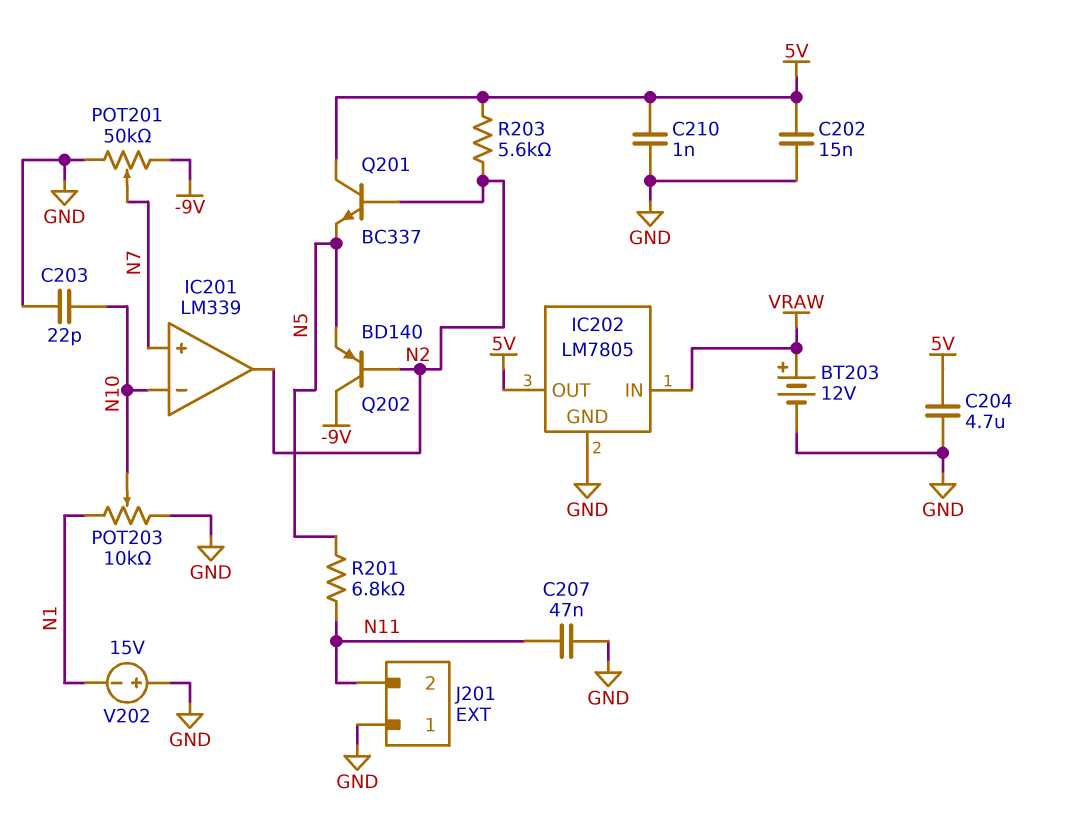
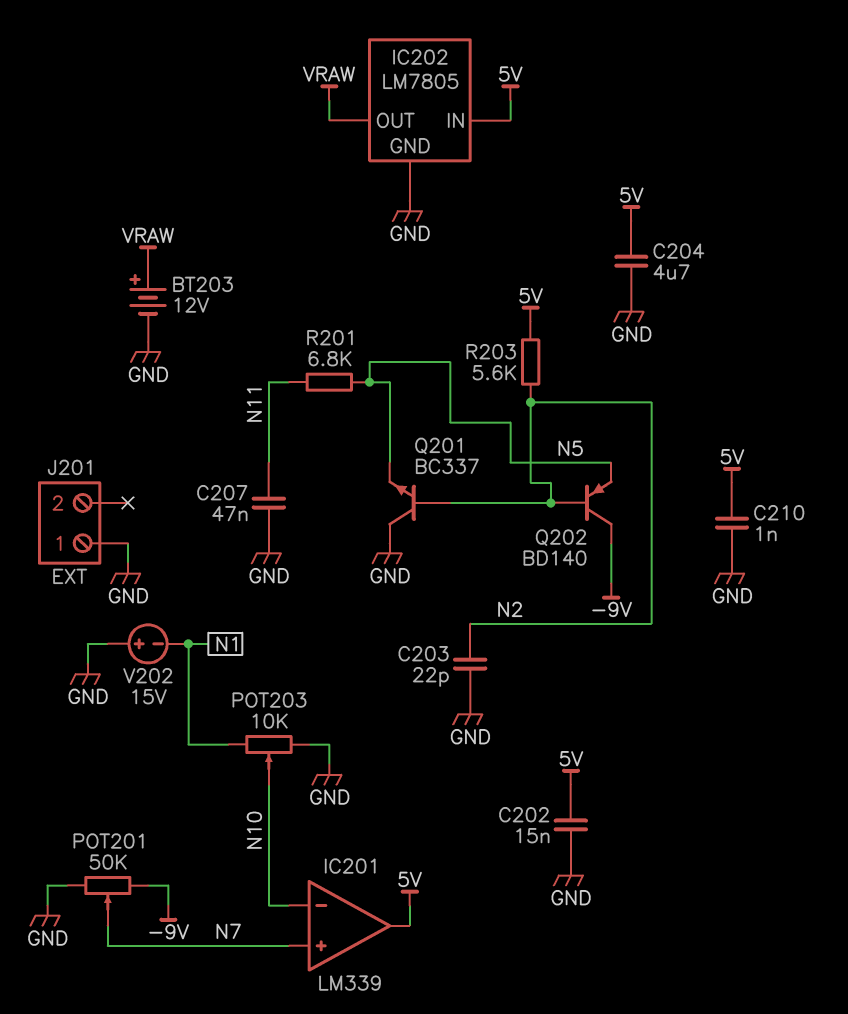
C203: 22pF (GND, N10) -> 22pF (GND, N2)
IC201 pin out: N2 -> 5V
IC202 pin IN: VRAW -> 5V
IC202 pin OUT: 5V -> VRAW
J201 pin 2: N11 -> none
Q201: NPN BC337 (B N2, C 5V, E N5) -> NPN BC337 (B N2, C GND, E N5)

